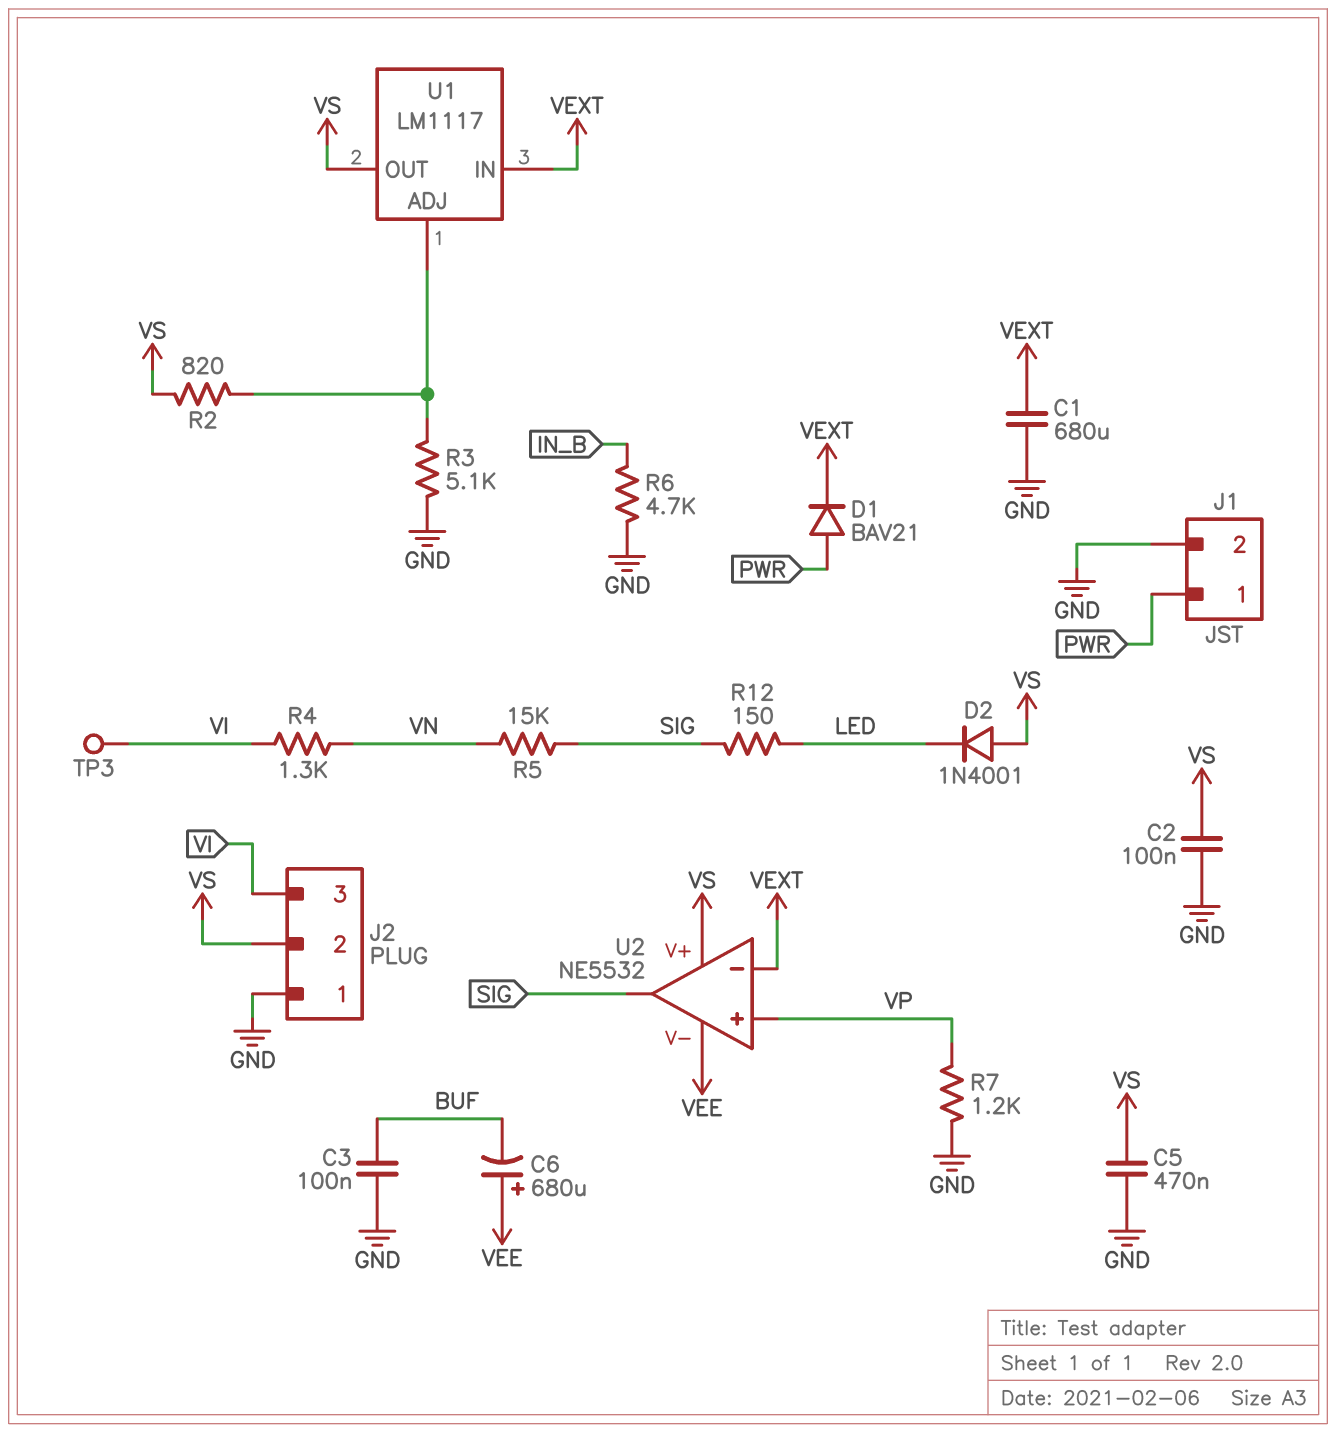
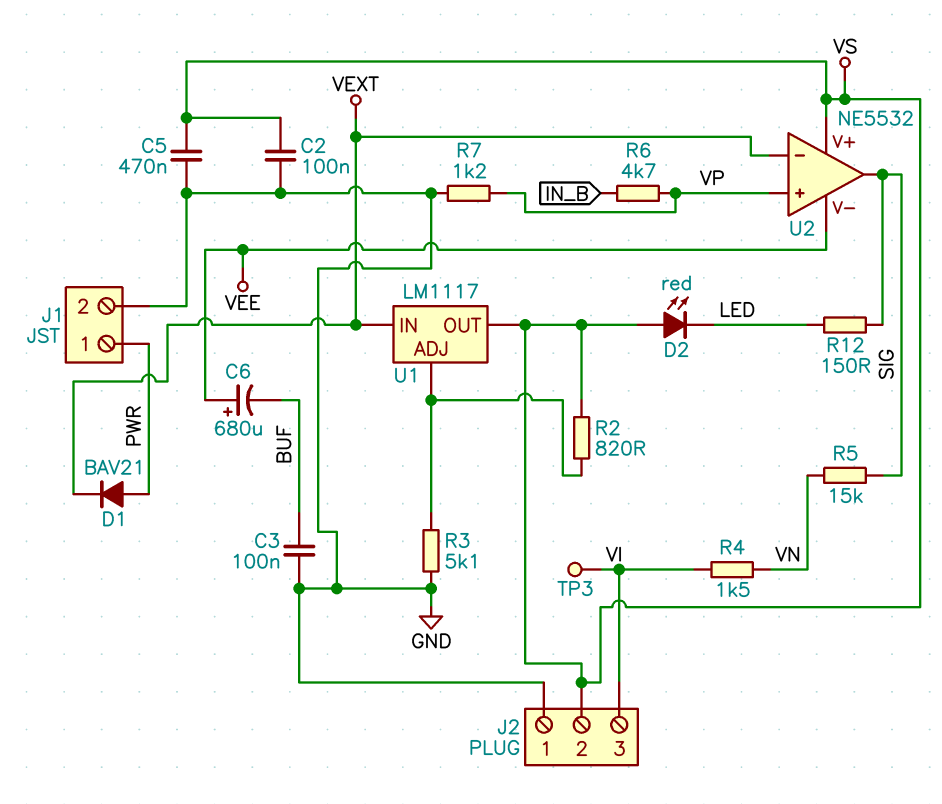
C1: 680uF (GND, VEXT) -> none
D2: diode 1N4001 (A VS, K LED) -> LED red (A VS, K LED)
R4: 1.3k (VI, VN) -> 1.5k (VI, VN)
R6: 4.7k (GND, IN_B) -> 4.7k (IN_B, VP)

